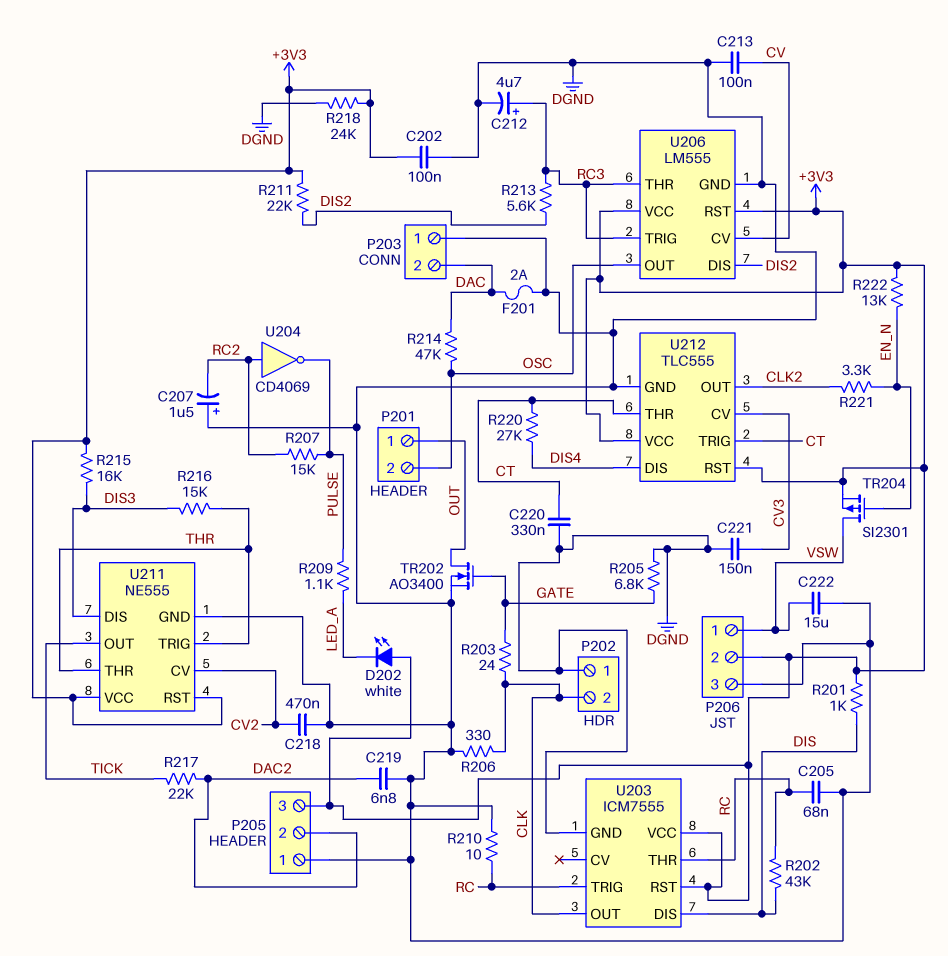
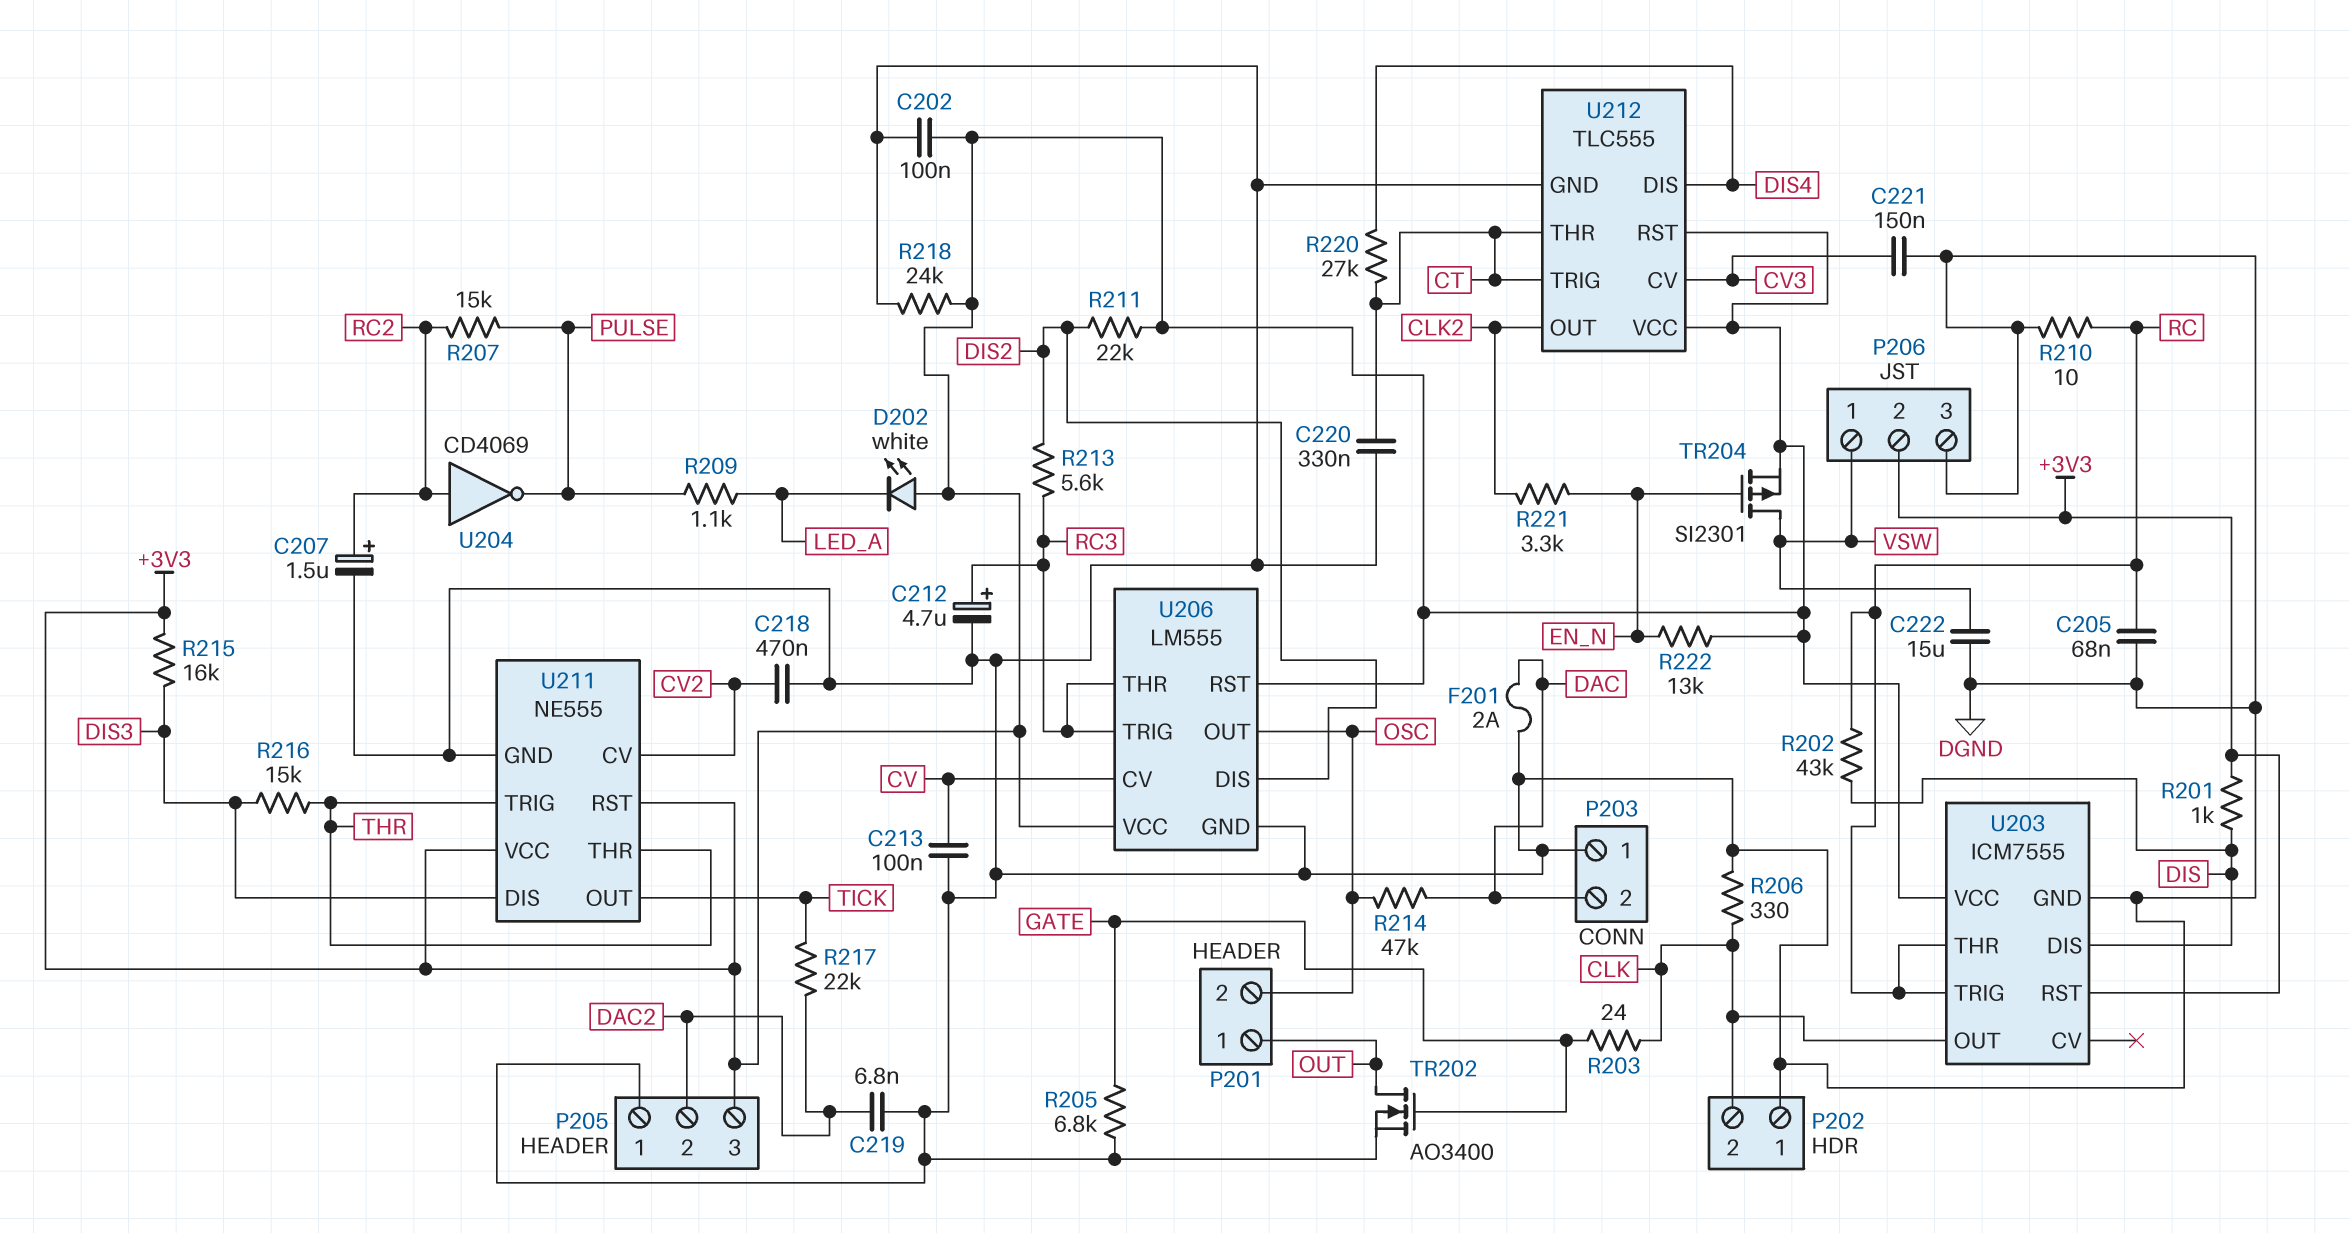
C207: 1.5uF (plus DGND, minus RC2) -> 1.5uF (plus RC2, minus DGND)

